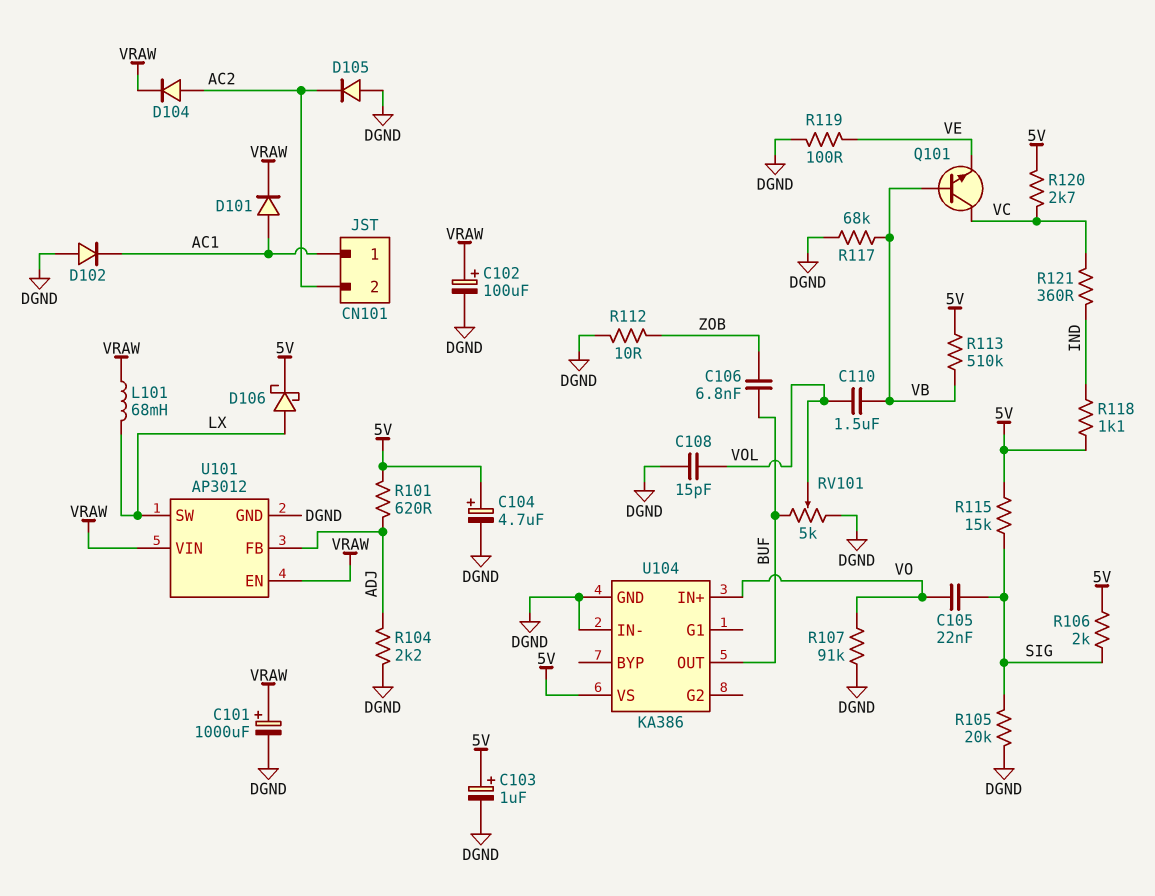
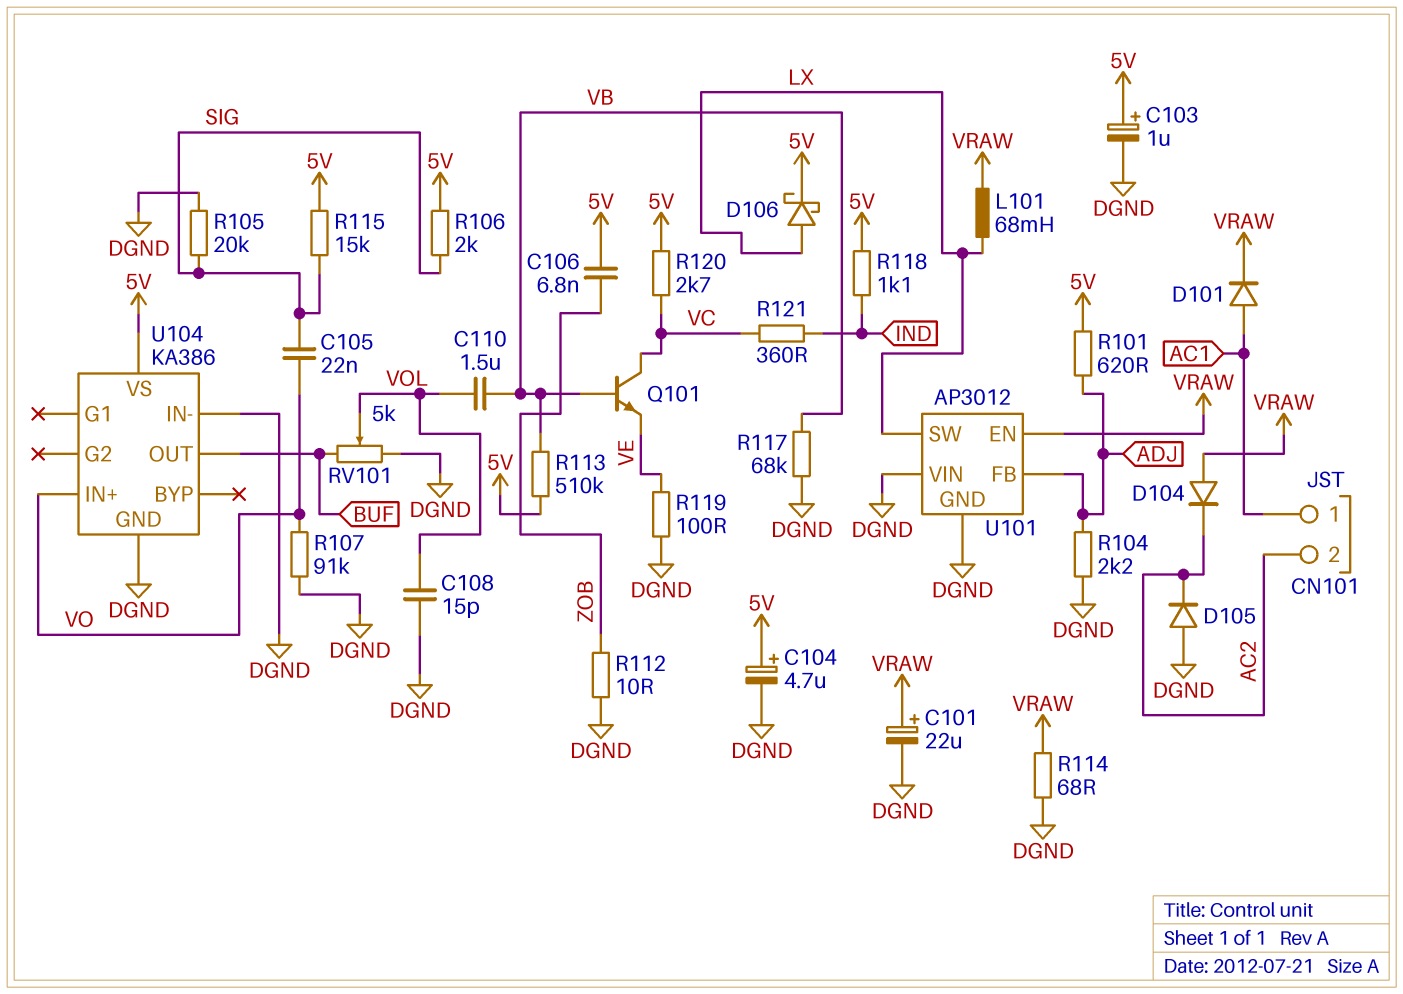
C101: 1000uF (plus VRAW, minus DGND) -> 22uF (plus VRAW, minus DGND)
C102: 100uF (plus VRAW, minus DGND) -> none
C106: 6.8nF (BUF, ZOB) -> 6.8nF (5V, ZOB)
D102: diode (A DGND, K AC1) -> none
D104: diode (A AC2, K VRAW) -> diode (A VRAW, K AC2)
R114: none -> 68 (DGND, VRAW)
U101 pin VIN: VRAW -> DGND

